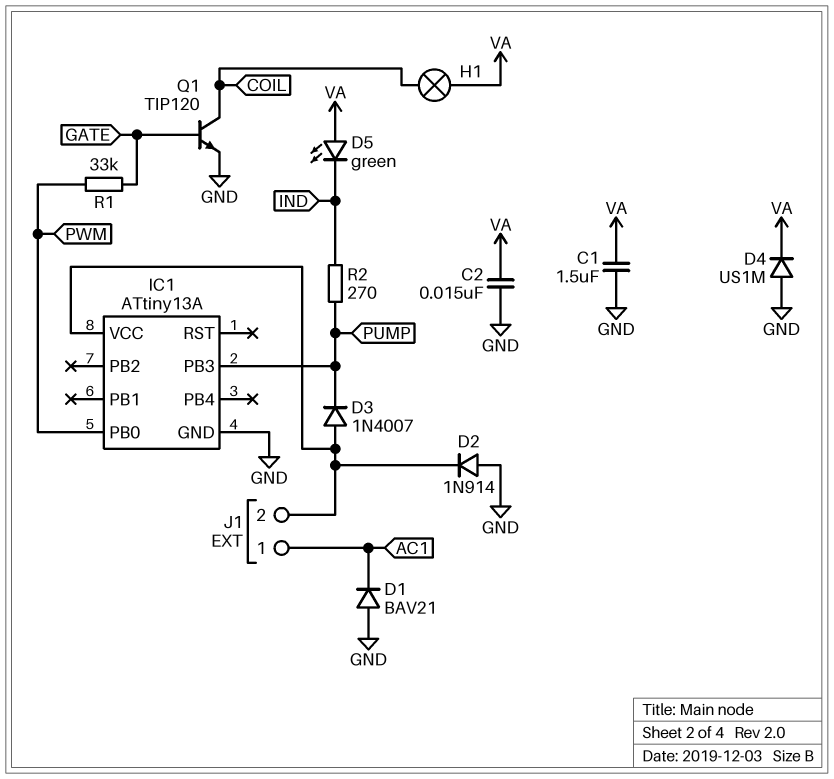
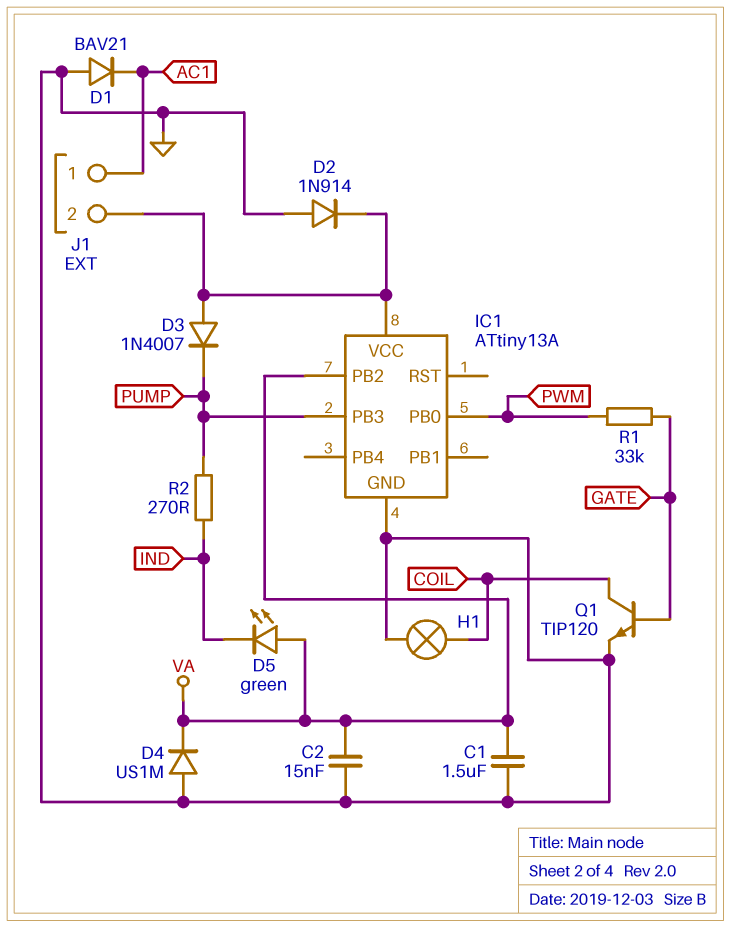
H1: lamp (COIL, VA) -> lamp (COIL, GND)
IC1 pin PB2: none -> VA

